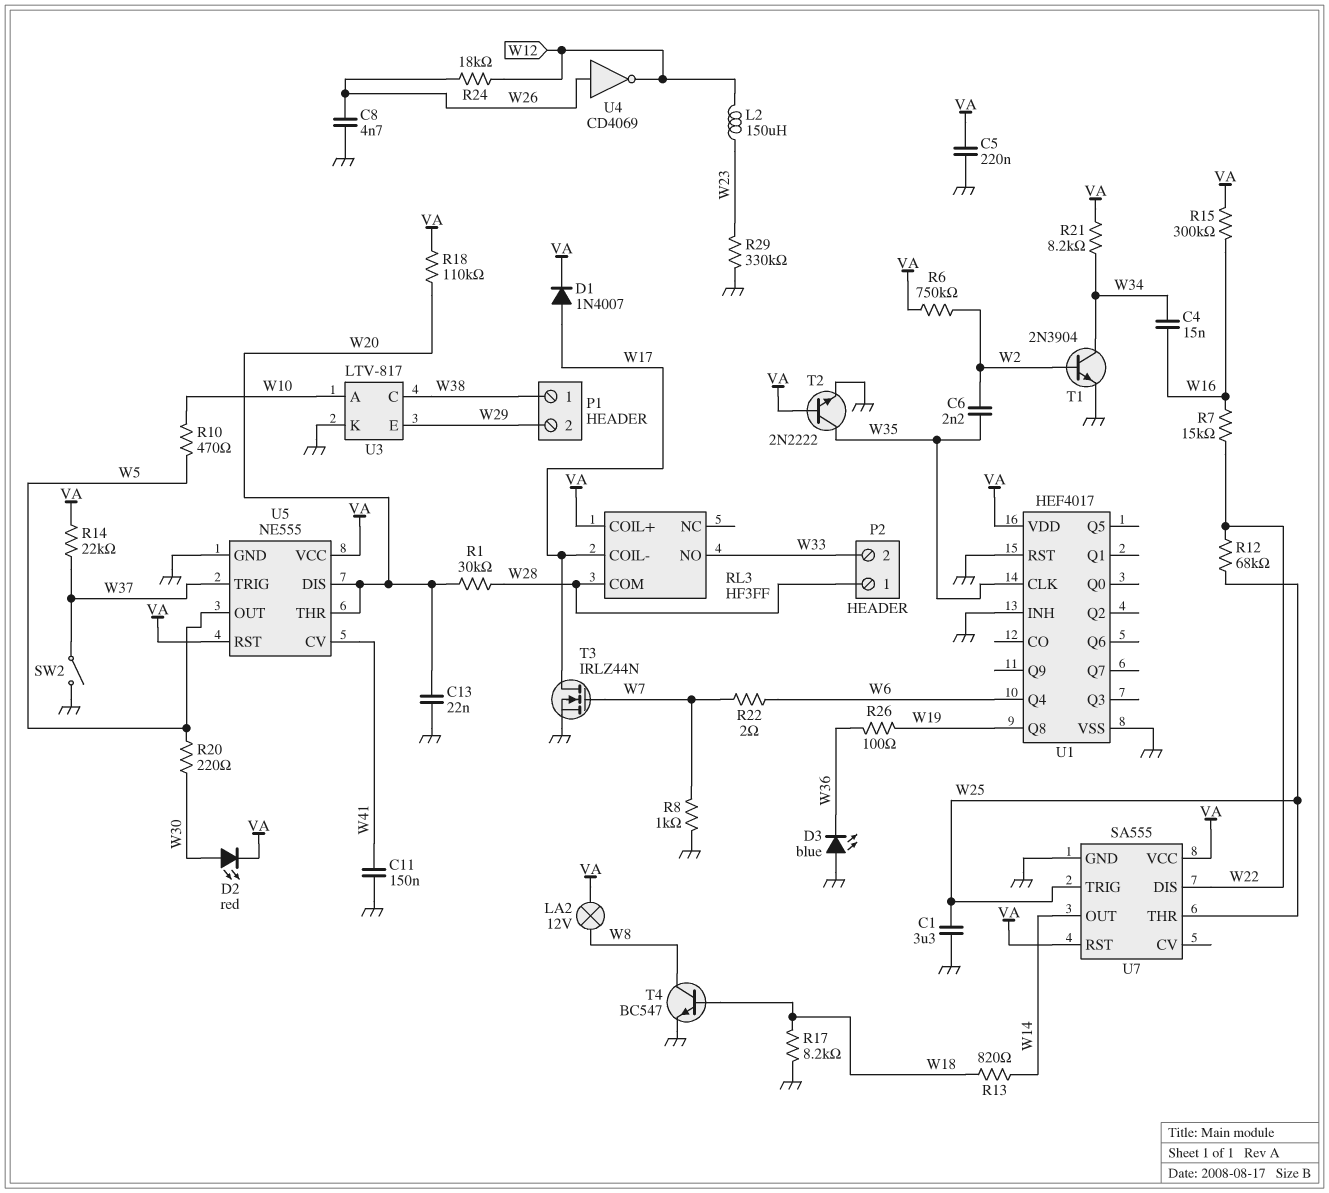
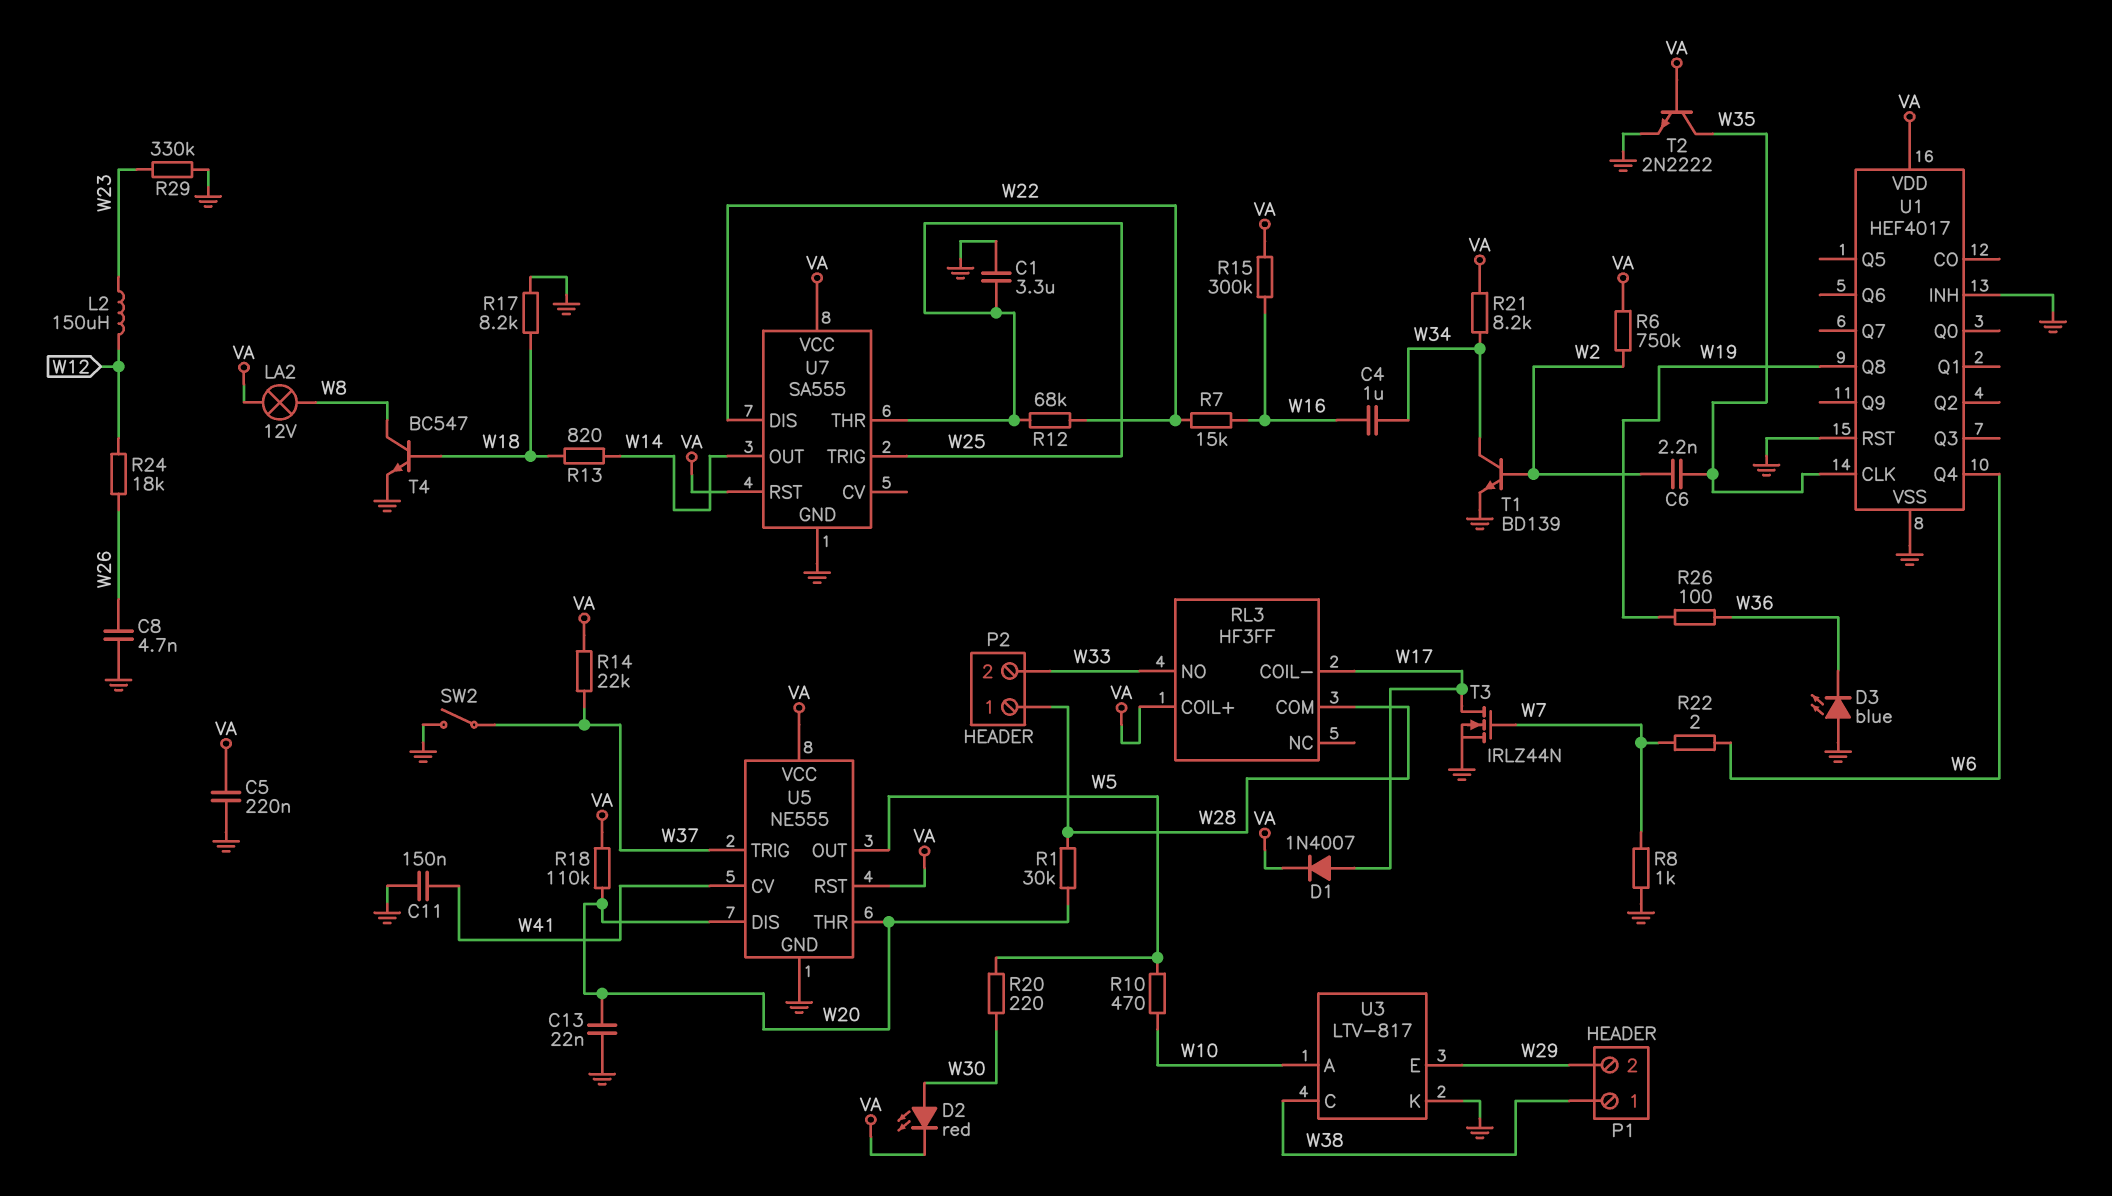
C4: 15nF (W16, W34) -> 1uF (W16, W34)
T1: NPN 2N3904 (B W2, C W34, E GND) -> NPN BD139 (B W2, C W34, E GND)
U4: NOT CD4069 (in W26, out W12) -> none

